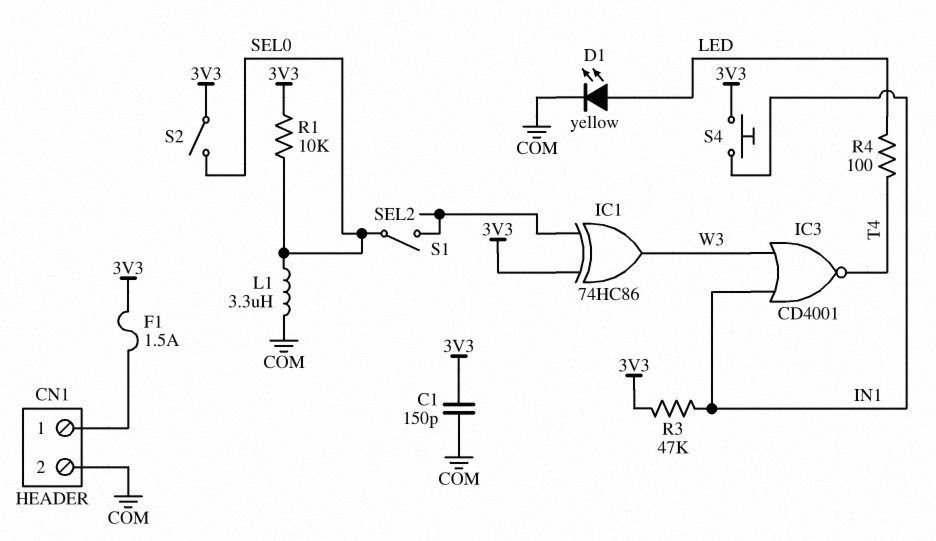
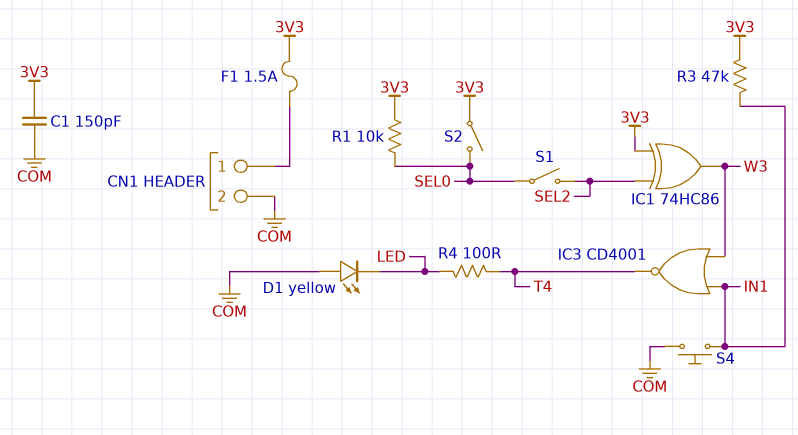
D1: LED yellow (A LED, K COM) -> LED yellow (A COM, K LED)
L1: 3.3uH (COM, SEL0) -> none
S4: button (3V3, IN1) -> button (COM, IN1)

